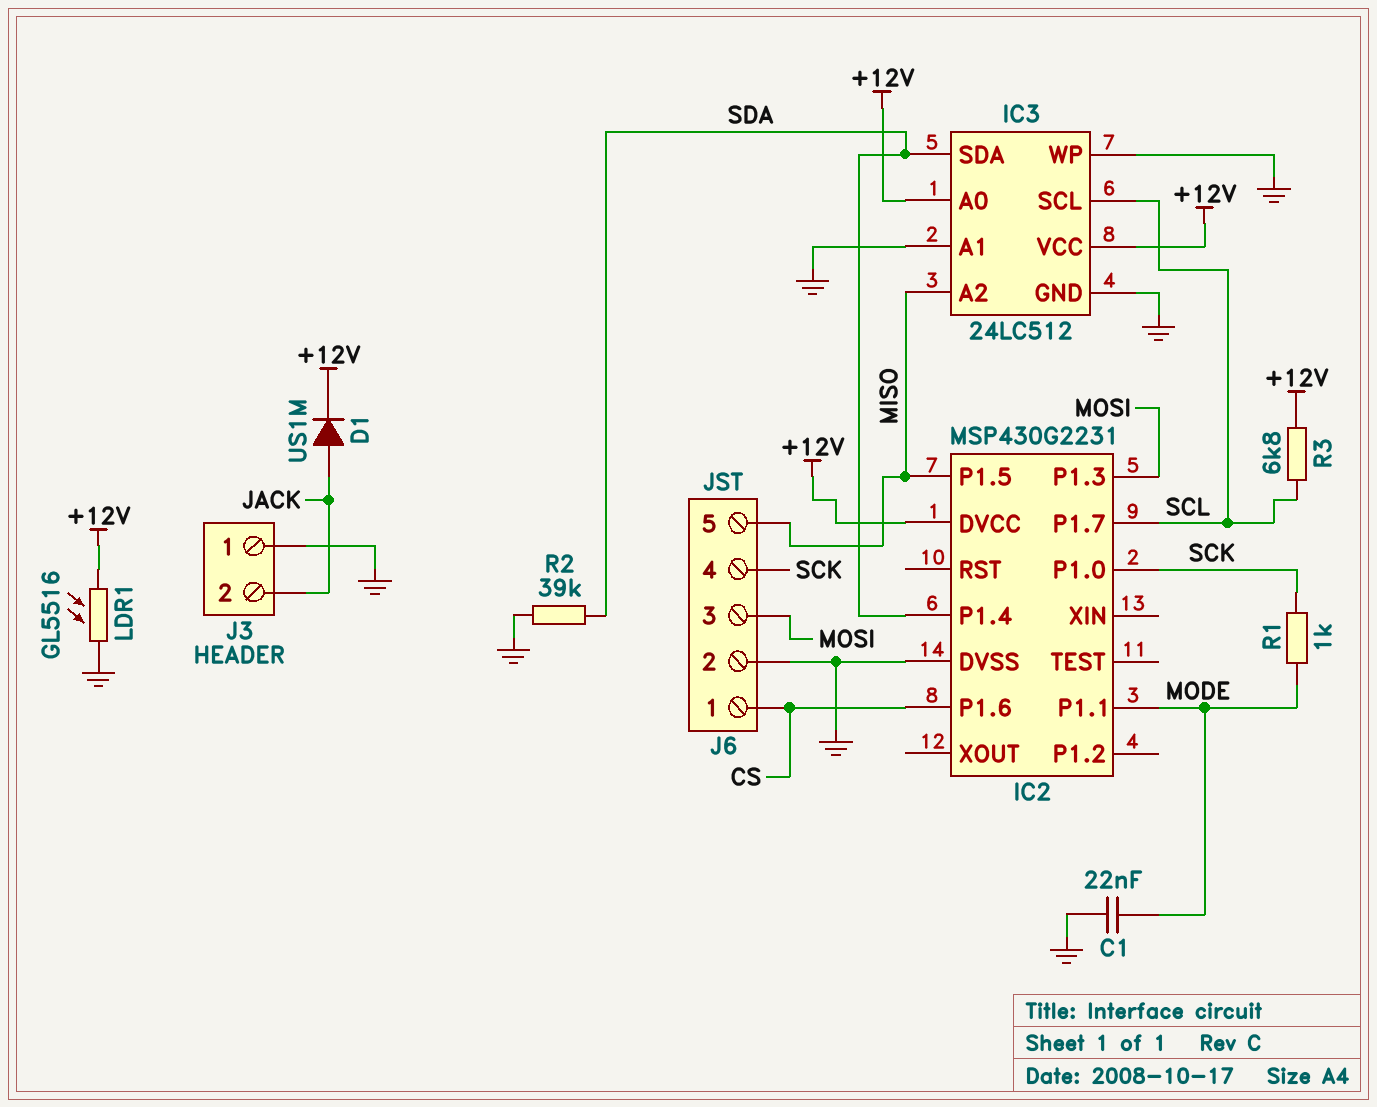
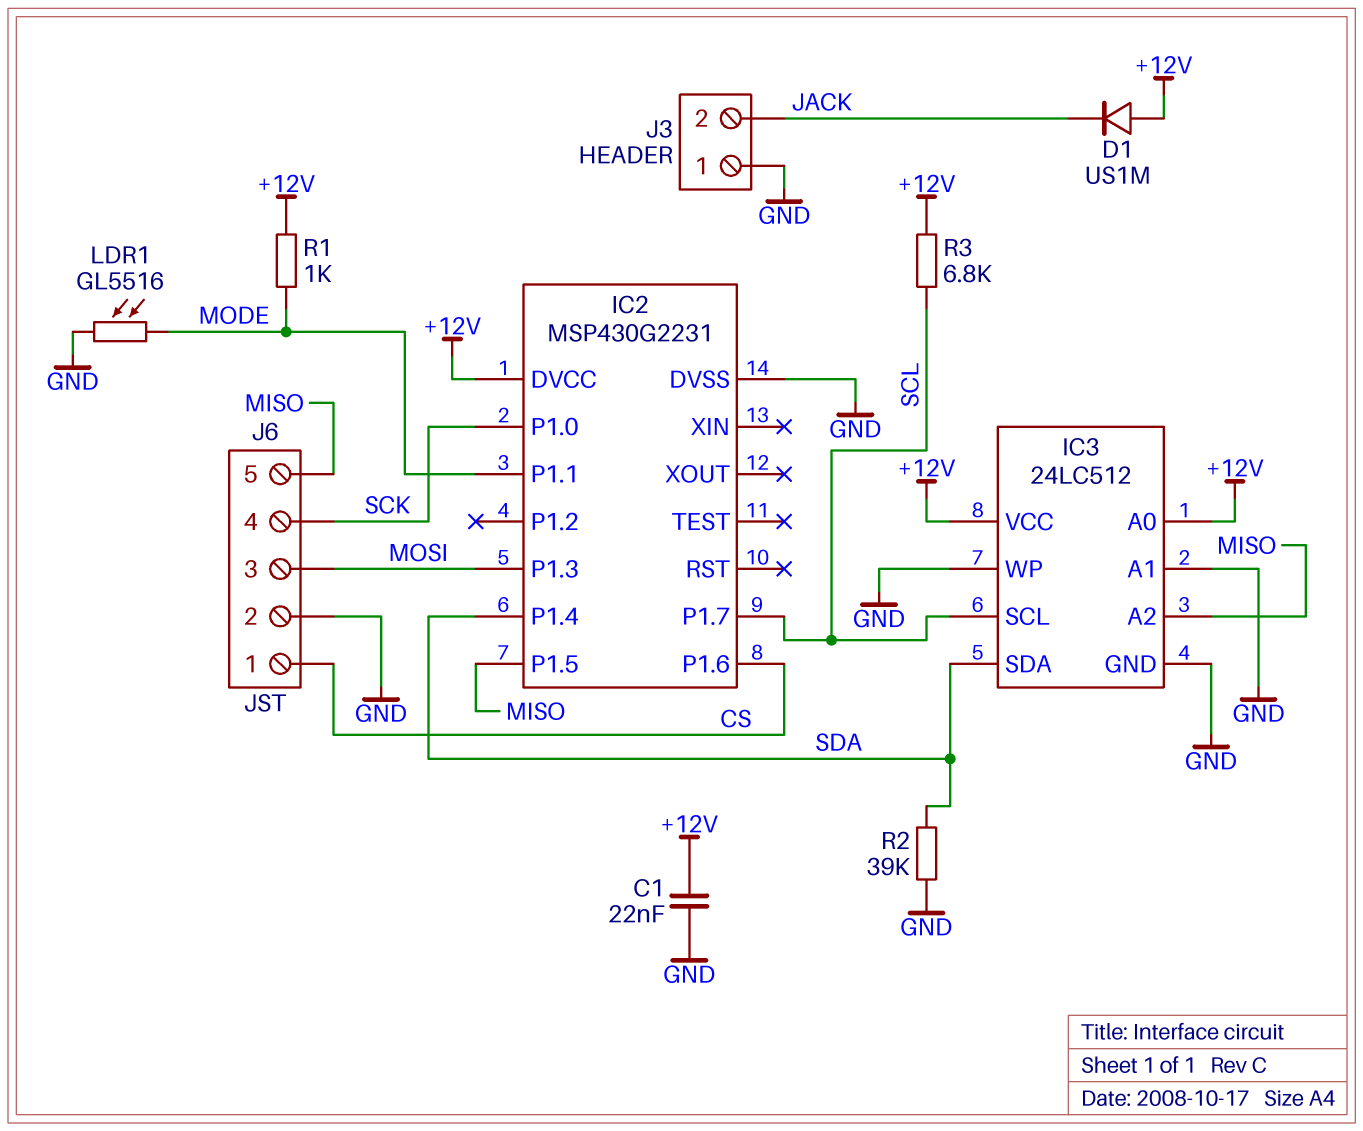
C1: 22nF (GND, MODE) -> 22nF (+12V, GND)
D1: diode US1M (A JACK, K +12V) -> diode US1M (A +12V, K JACK)
LDR1: GL5516 (+12V, GND) -> GL5516 (GND, MODE)
R1: 1k (MODE, SCK) -> 1k (+12V, MODE)

